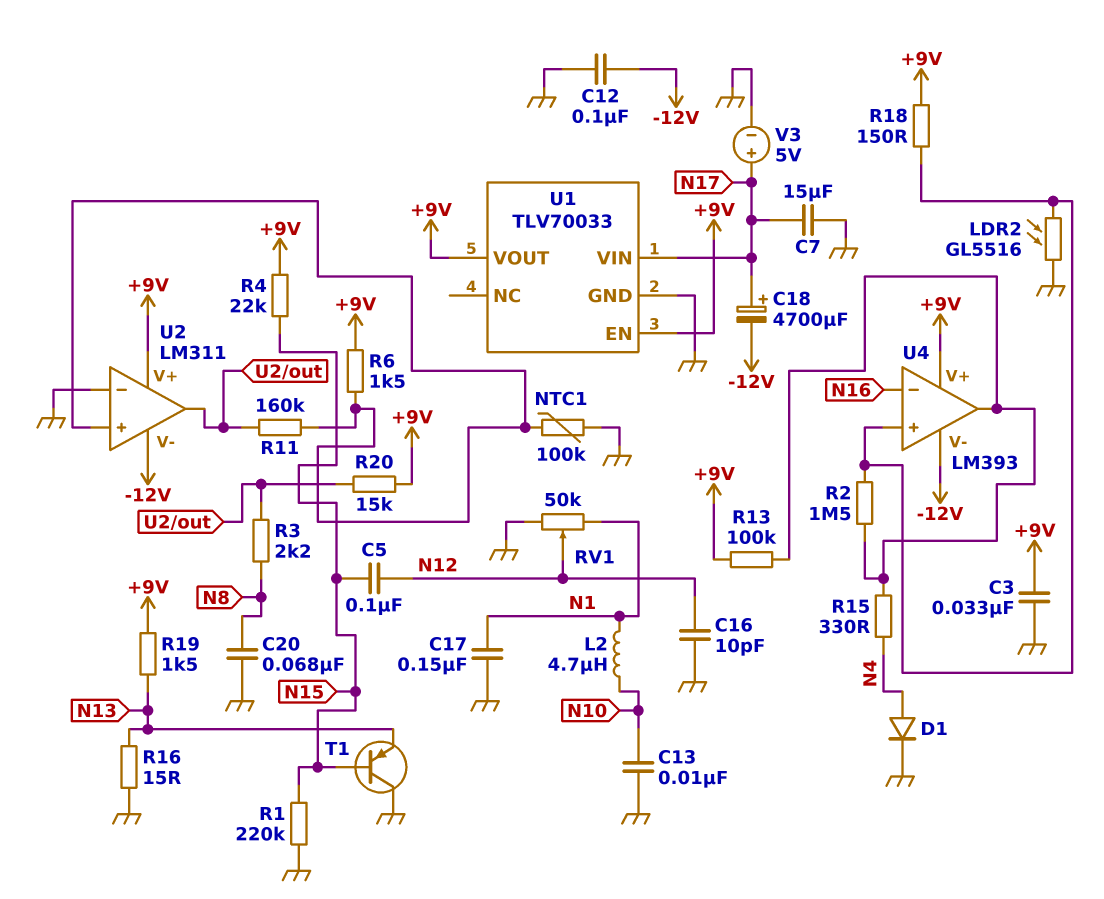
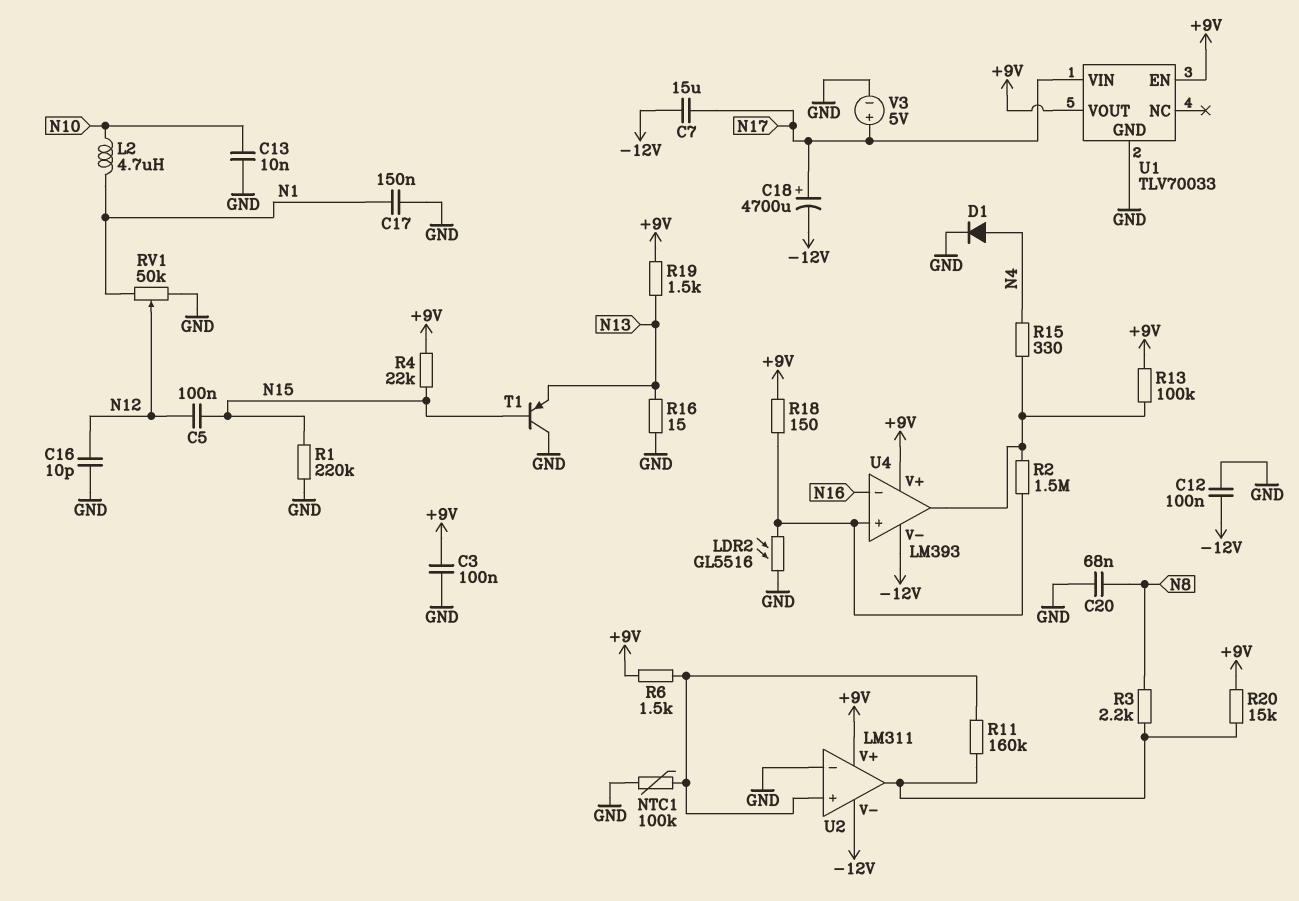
C3: 33nF (+9V, GND) -> 100nF (+9V, GND)
C7: 15uF (GND, N17) -> 15uF (-12V, N17)

